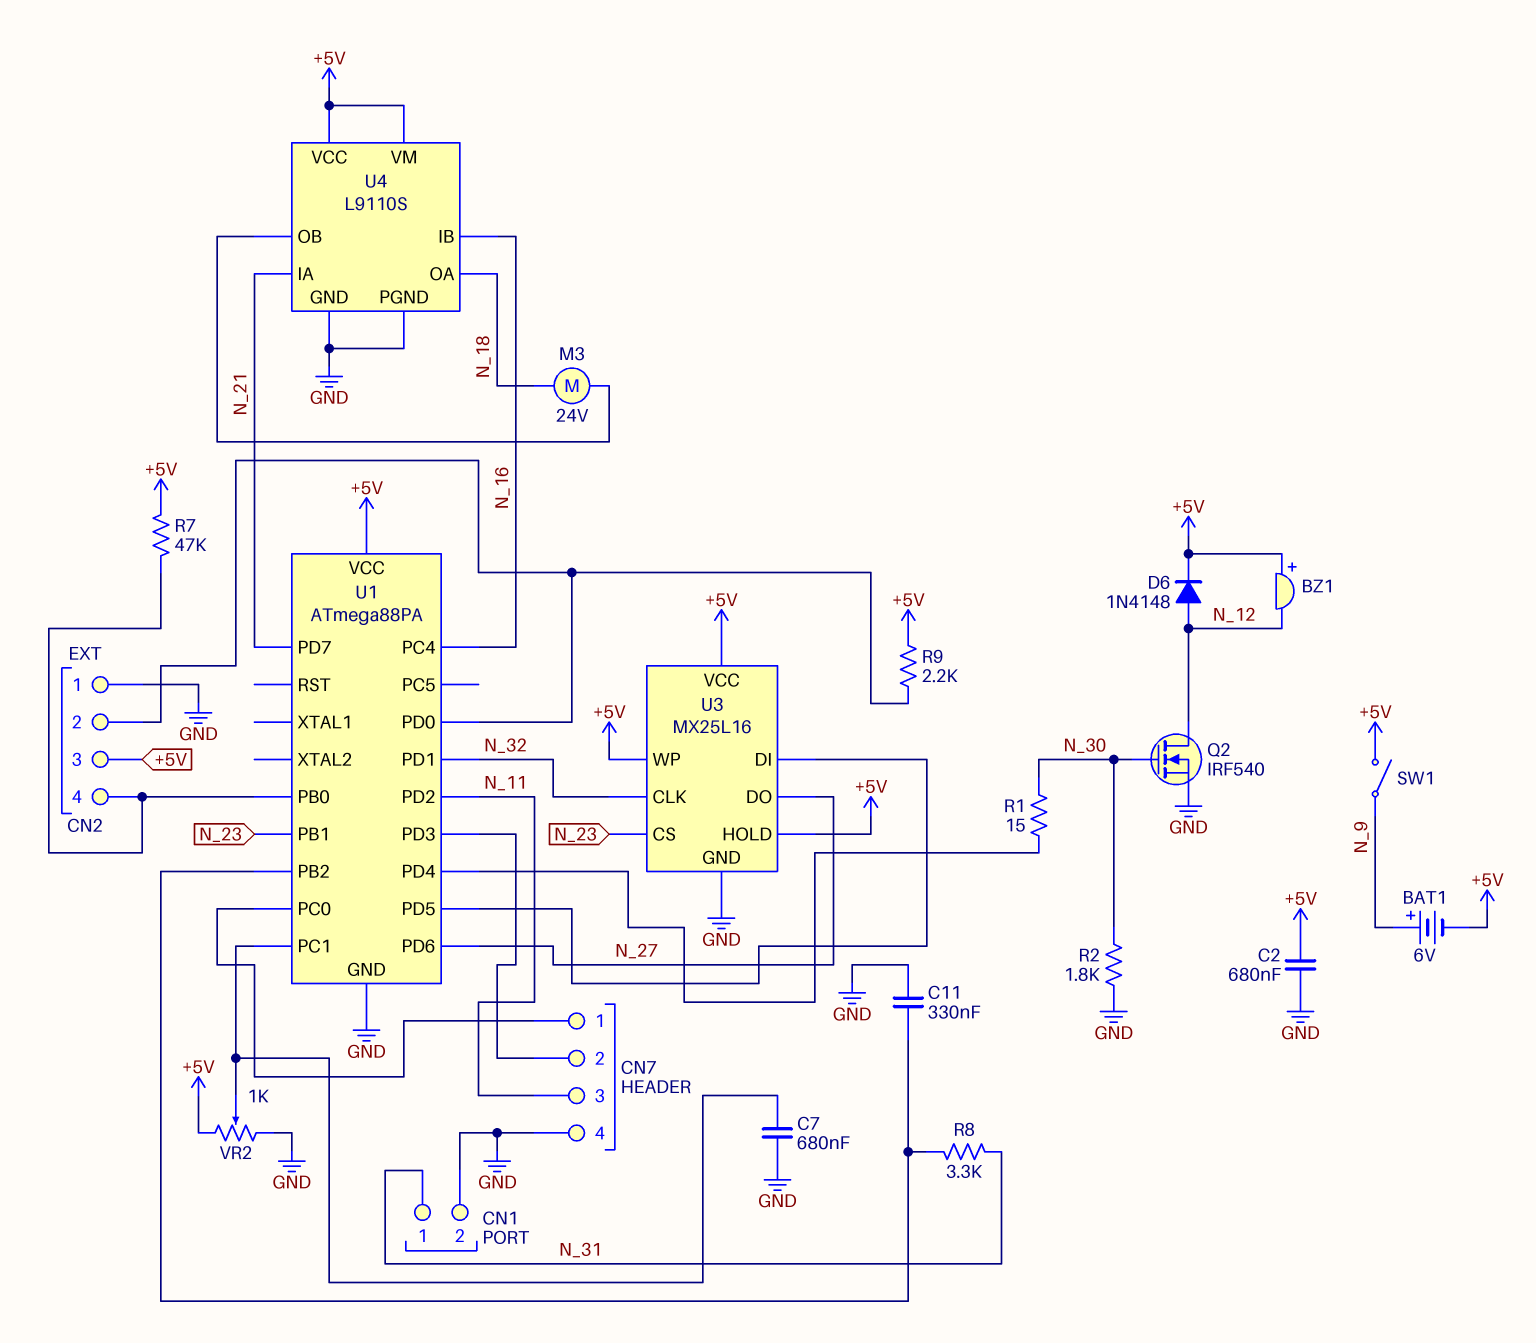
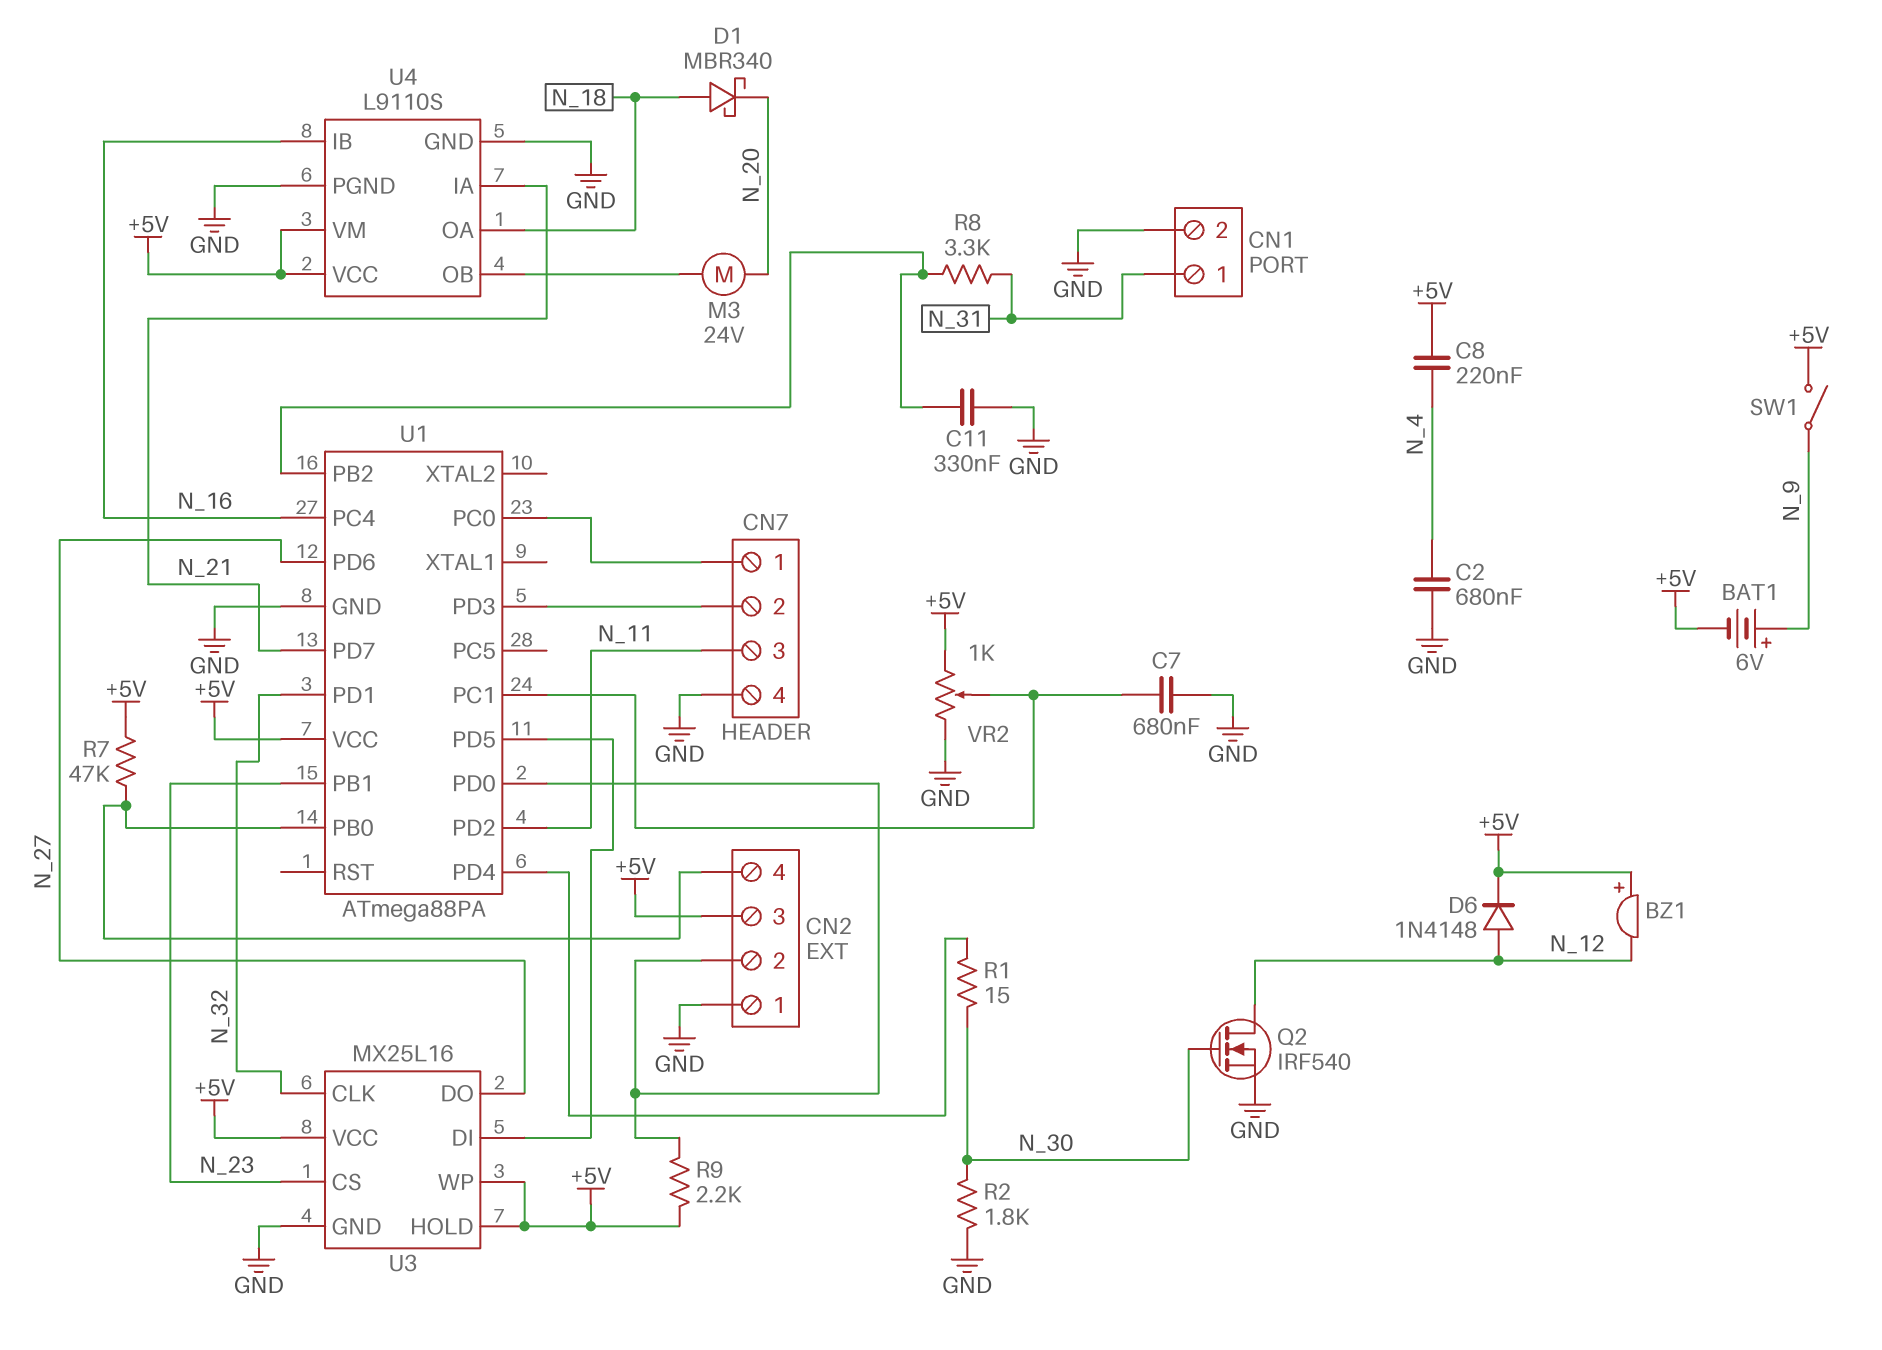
C2: 680nF (+5V, GND) -> 680nF (GND, N_4)
C8: none -> 220nF (+5V, N_4)
D1: none -> schottky MBR340 (A N_18, K N_20)
M3: motor 24V (N_18, U4/OB) -> motor 24V (N_20, U4/OB)

